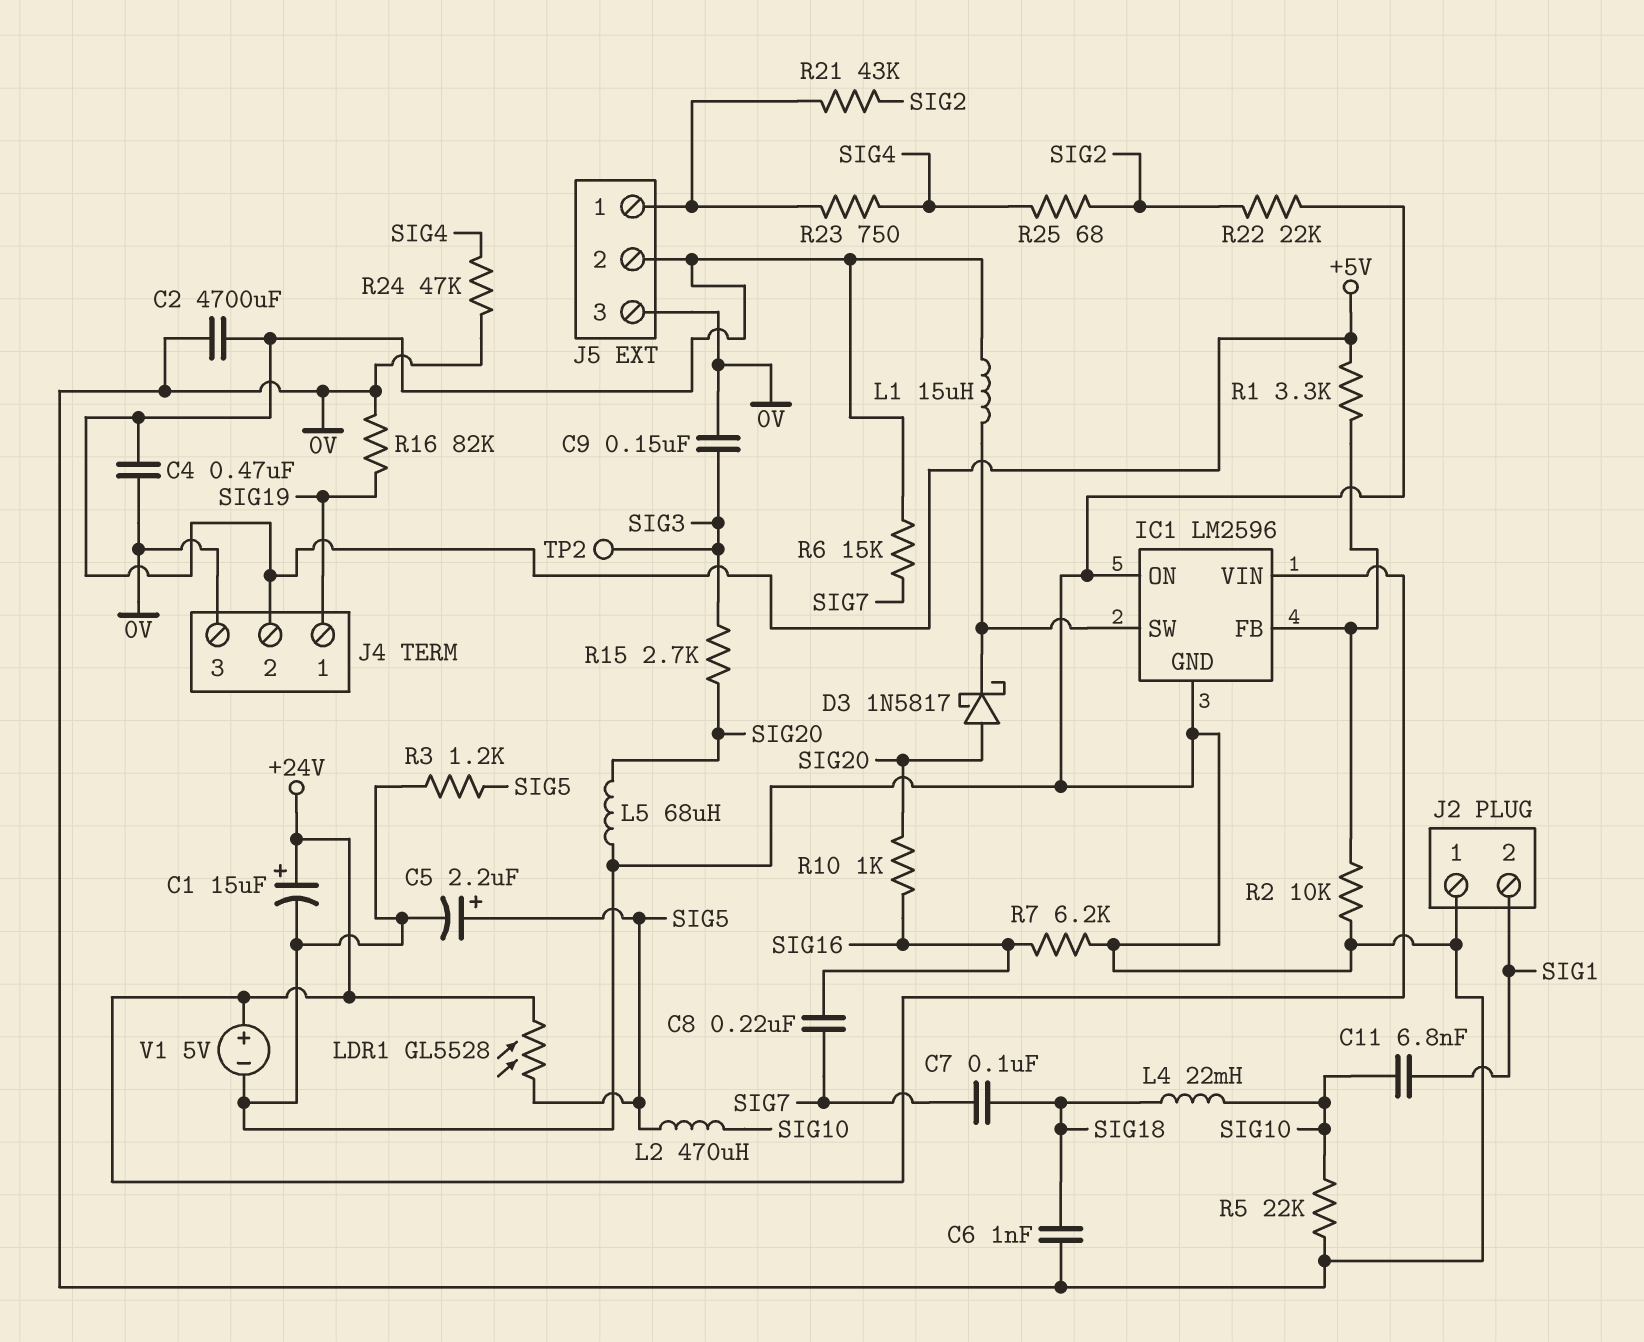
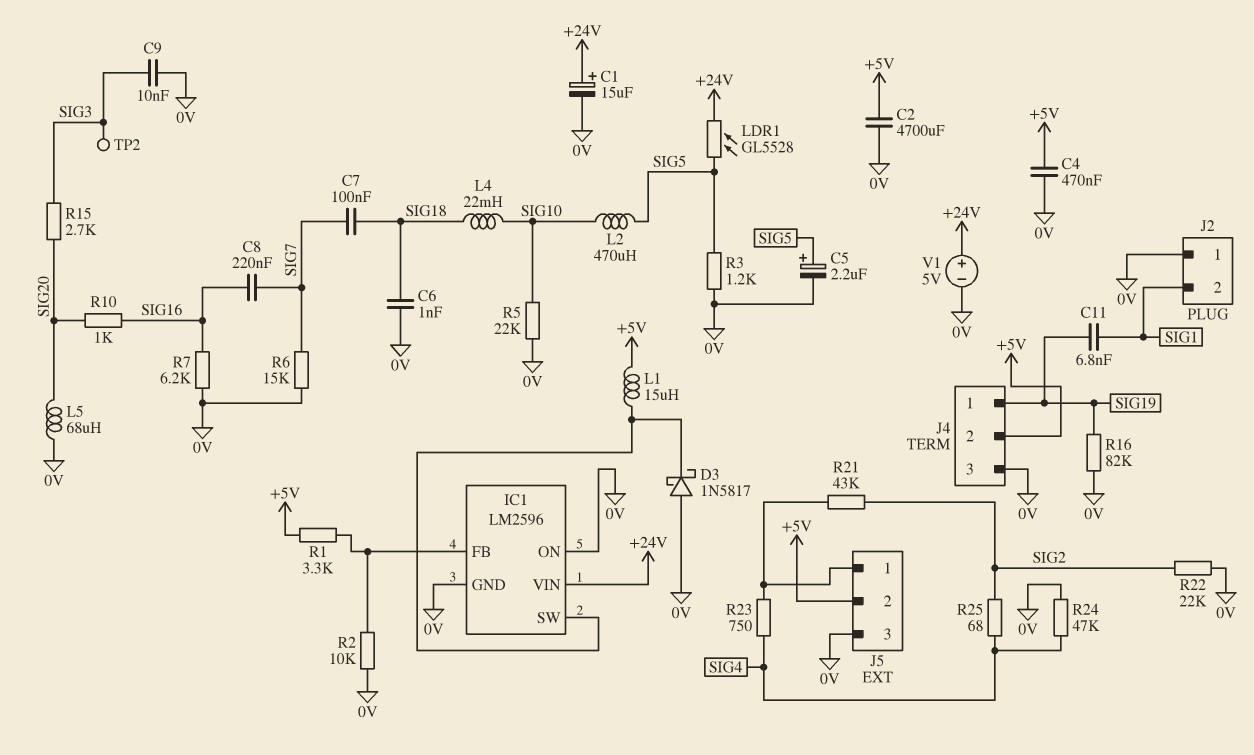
C9: 150nF (0V, SIG3) -> 10nF (0V, SIG3)
C11: 6.8nF (SIG1, SIG10) -> 6.8nF (SIG1, SIG19)
D3: schottky 1N5817 (A SIG20, K IC1/SW) -> schottky 1N5817 (A 0V, K IC1/SW)
R6: 15k (+5V, SIG7) -> 15k (0V, SIG7)

